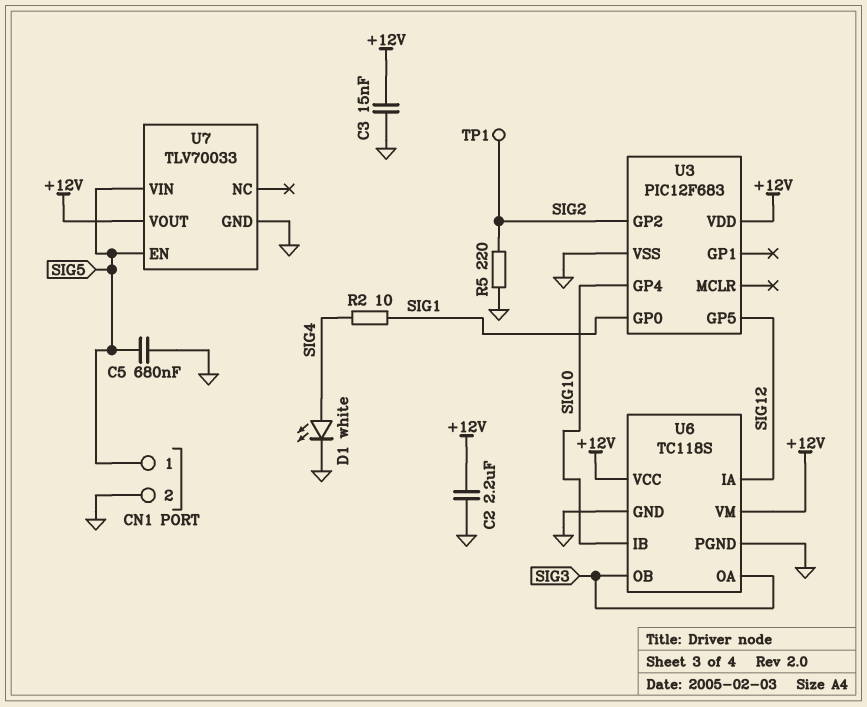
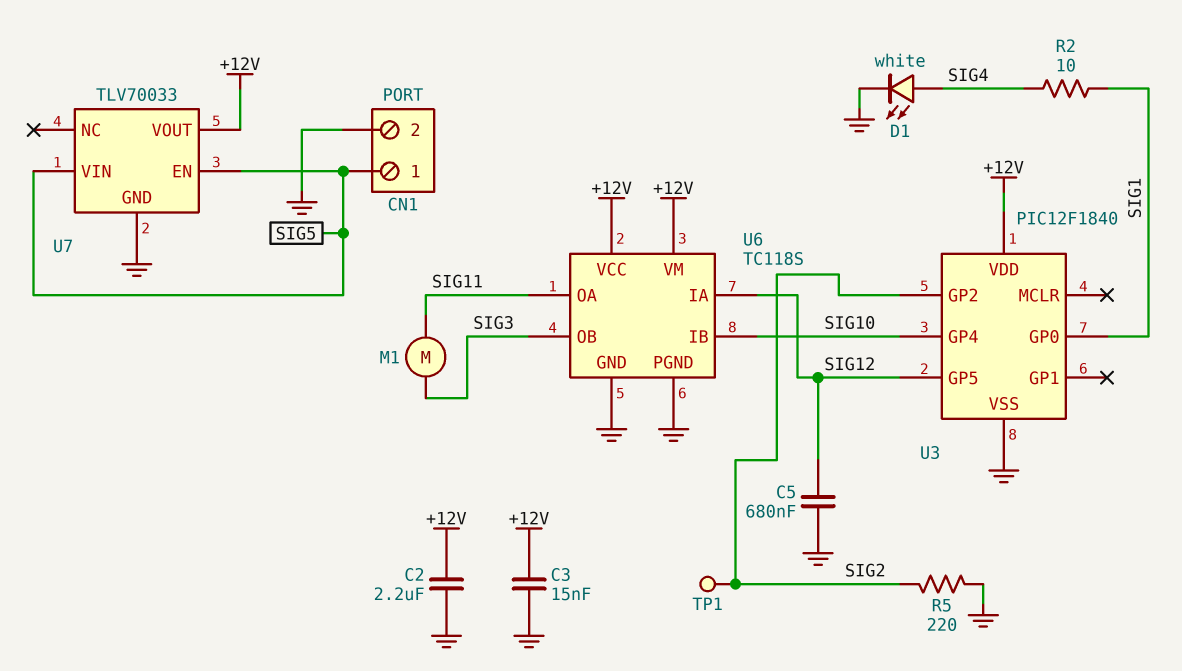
C5: 680nF (GND, SIG5) -> 680nF (GND, SIG12)
M1: none -> motor (SIG3, SIG11)
U3: PIC12F683 -> PIC12F1840
U6 pin OA: SIG3 -> SIG11

